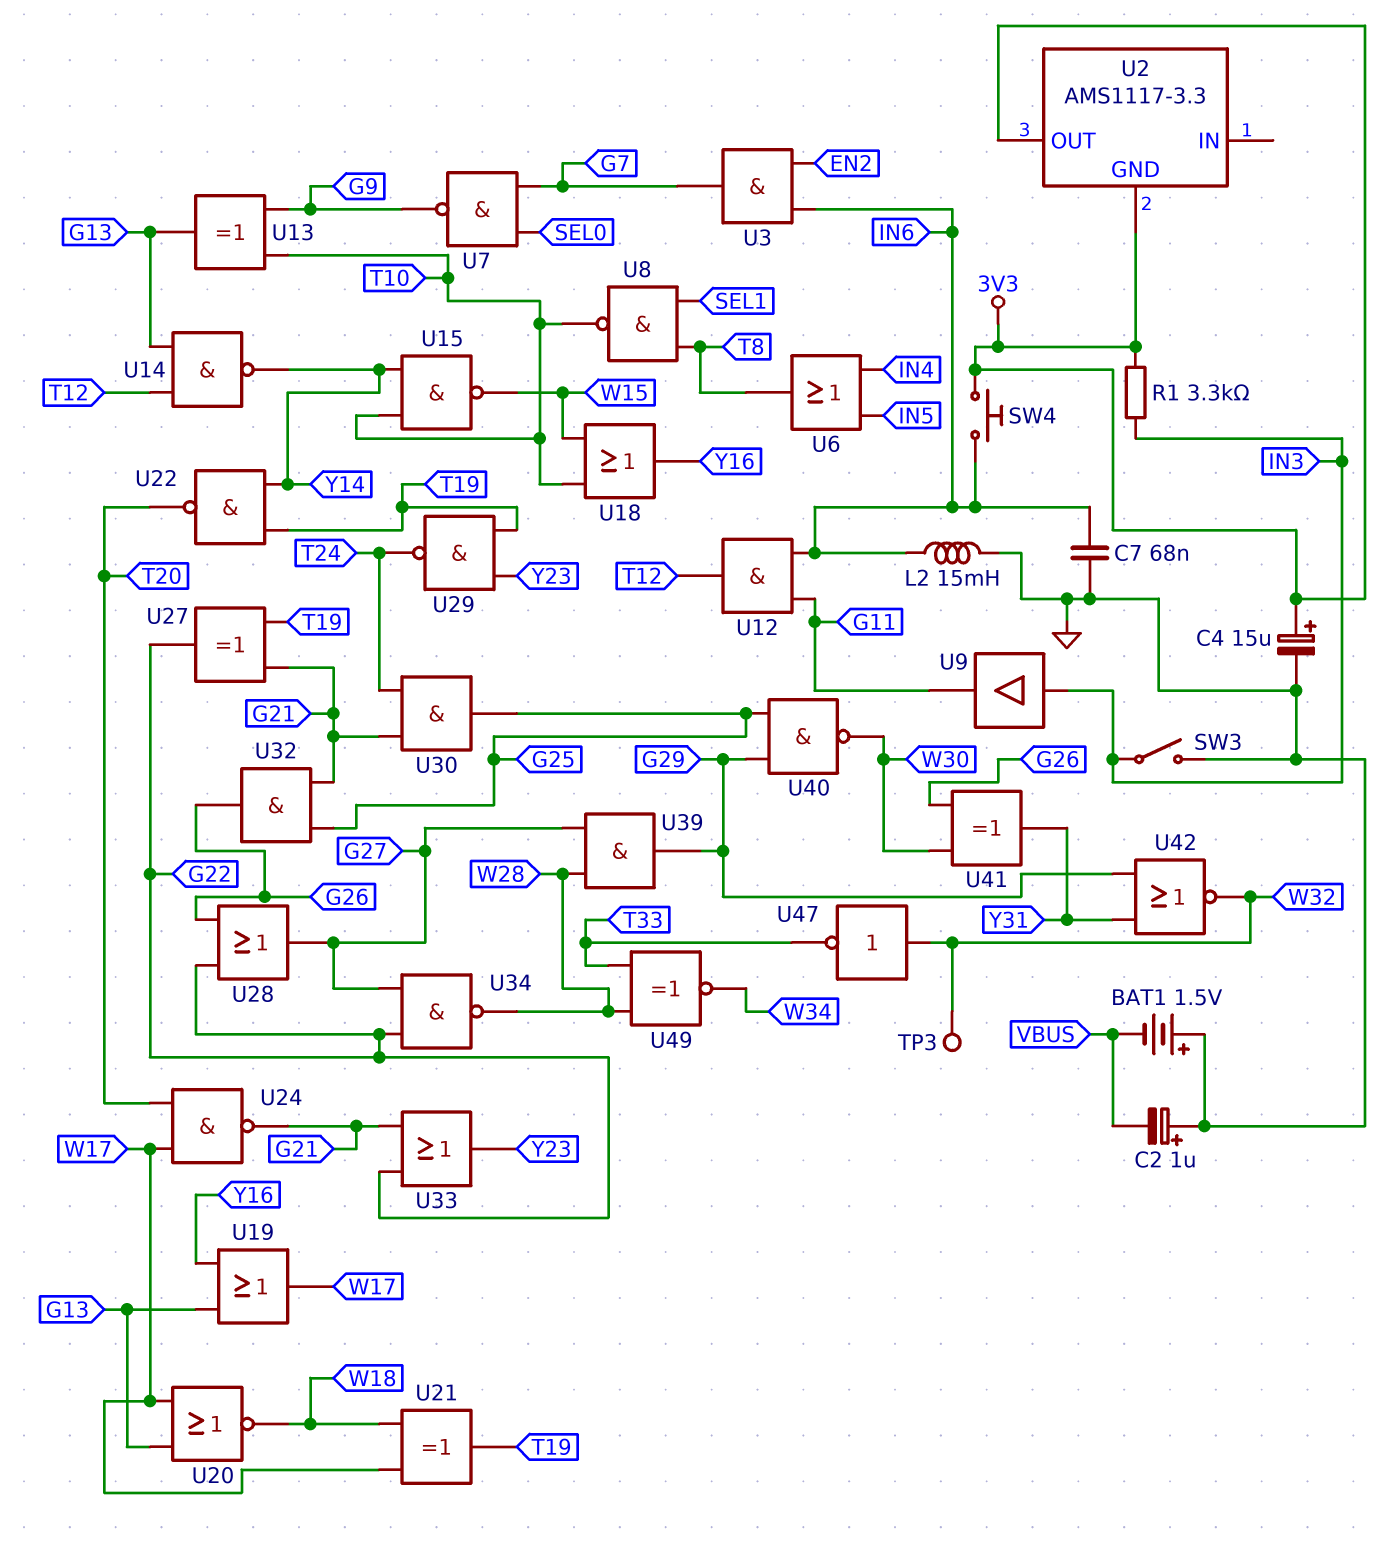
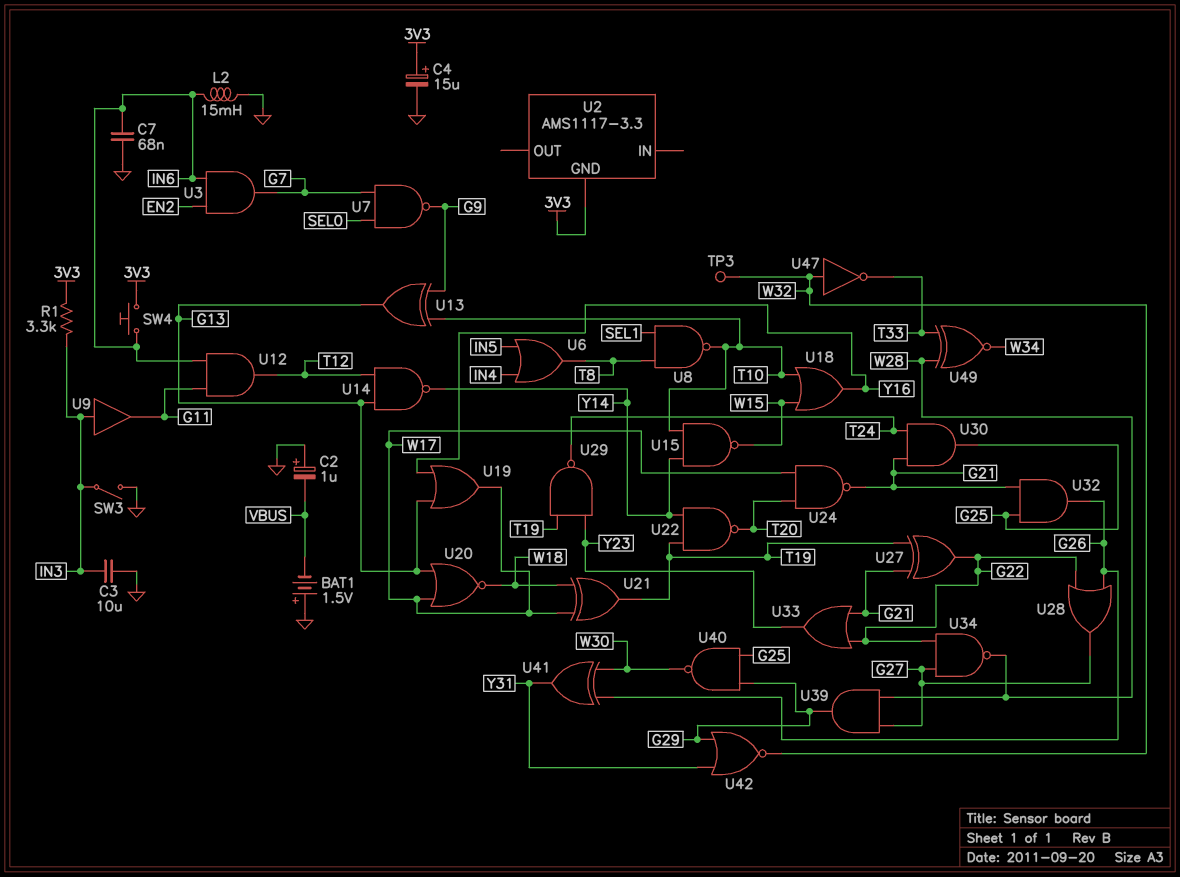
C3: none -> 10uF (GND, IN3)
U2 pin OUT: 3V3 -> none

